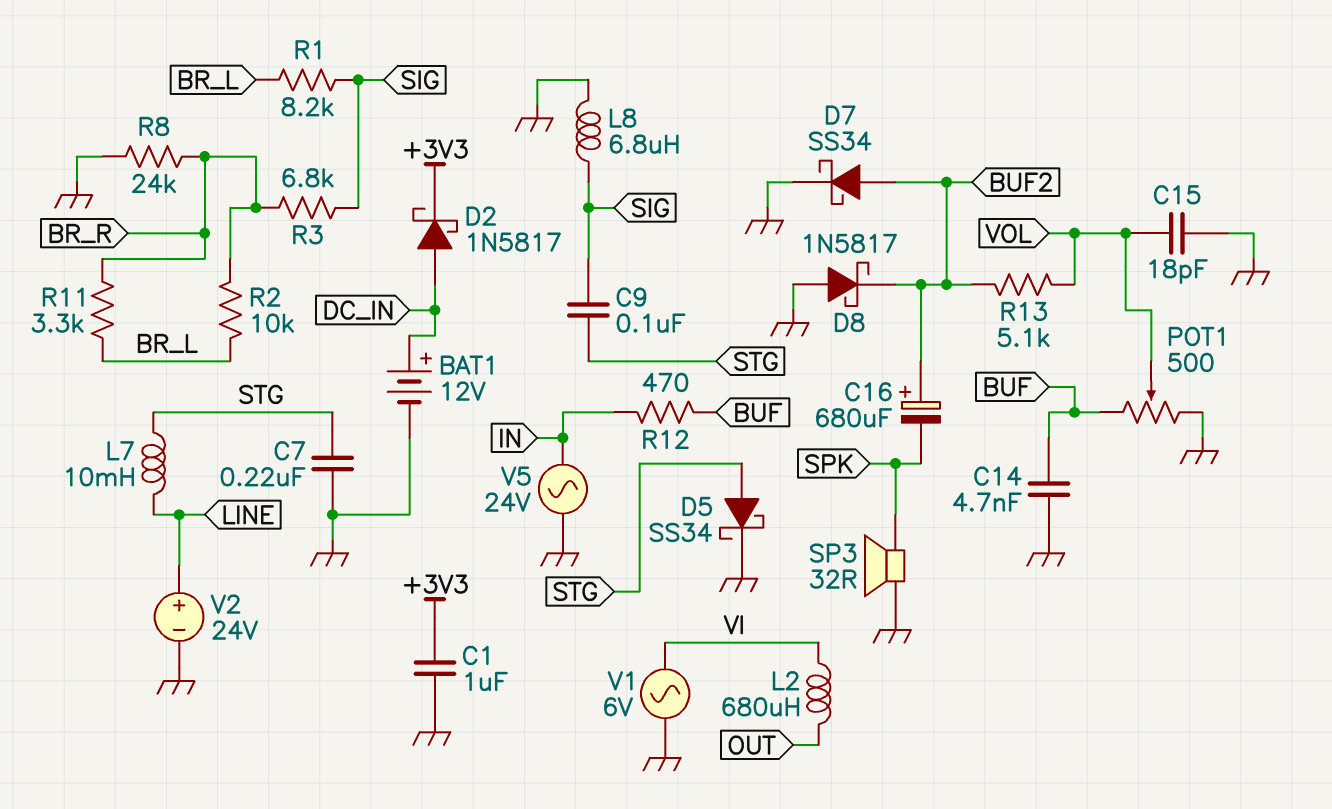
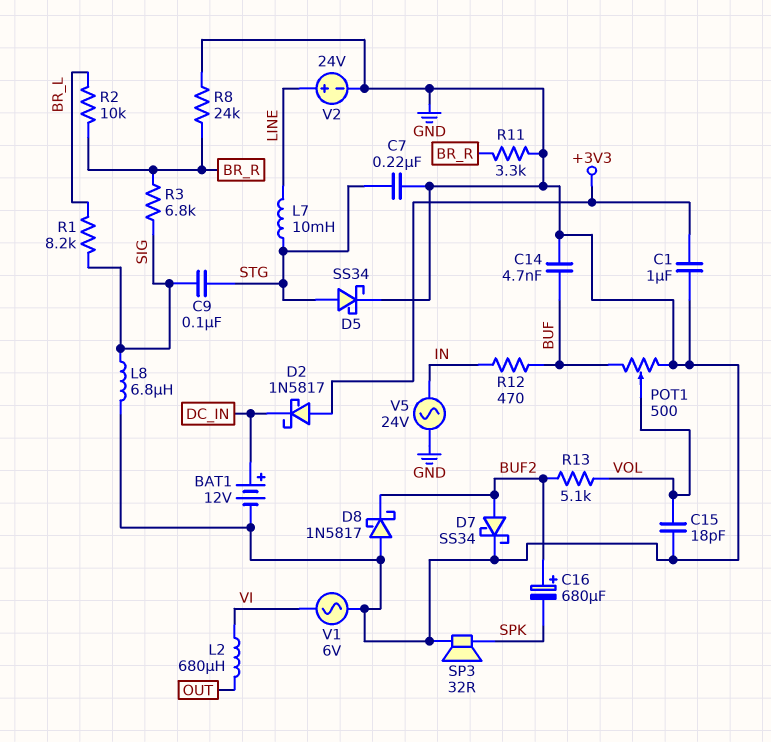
D2: schottky 1N5817 (A DC_IN, K +3V3) -> schottky 1N5817 (A +3V3, K DC_IN)
R11: 3.3k (BR_L, BR_R) -> 3.3k (BR_R, GND)

